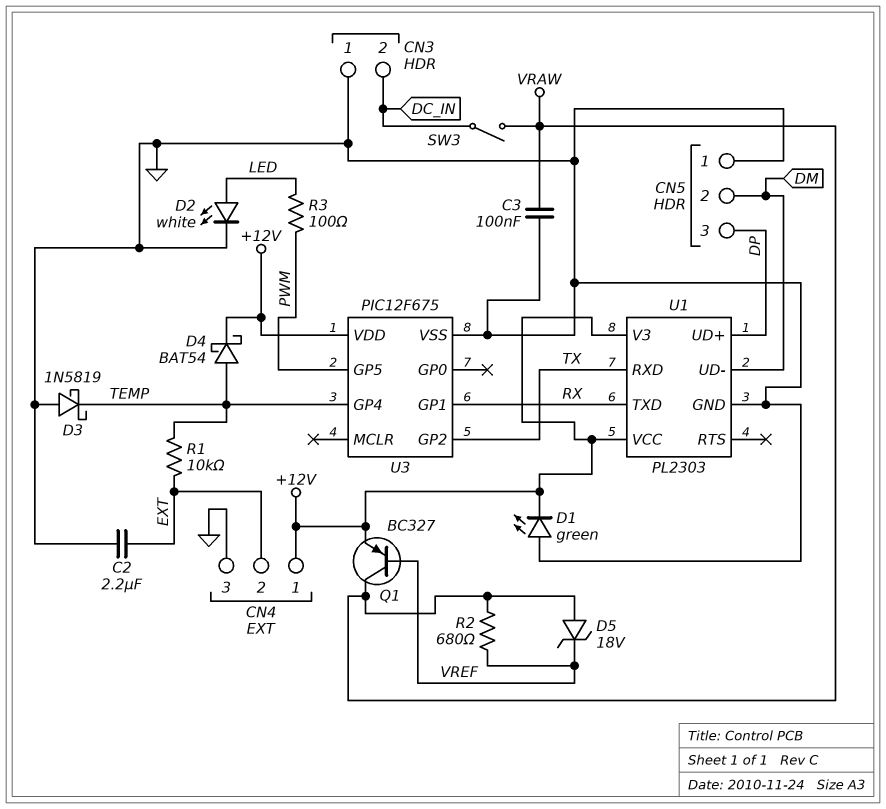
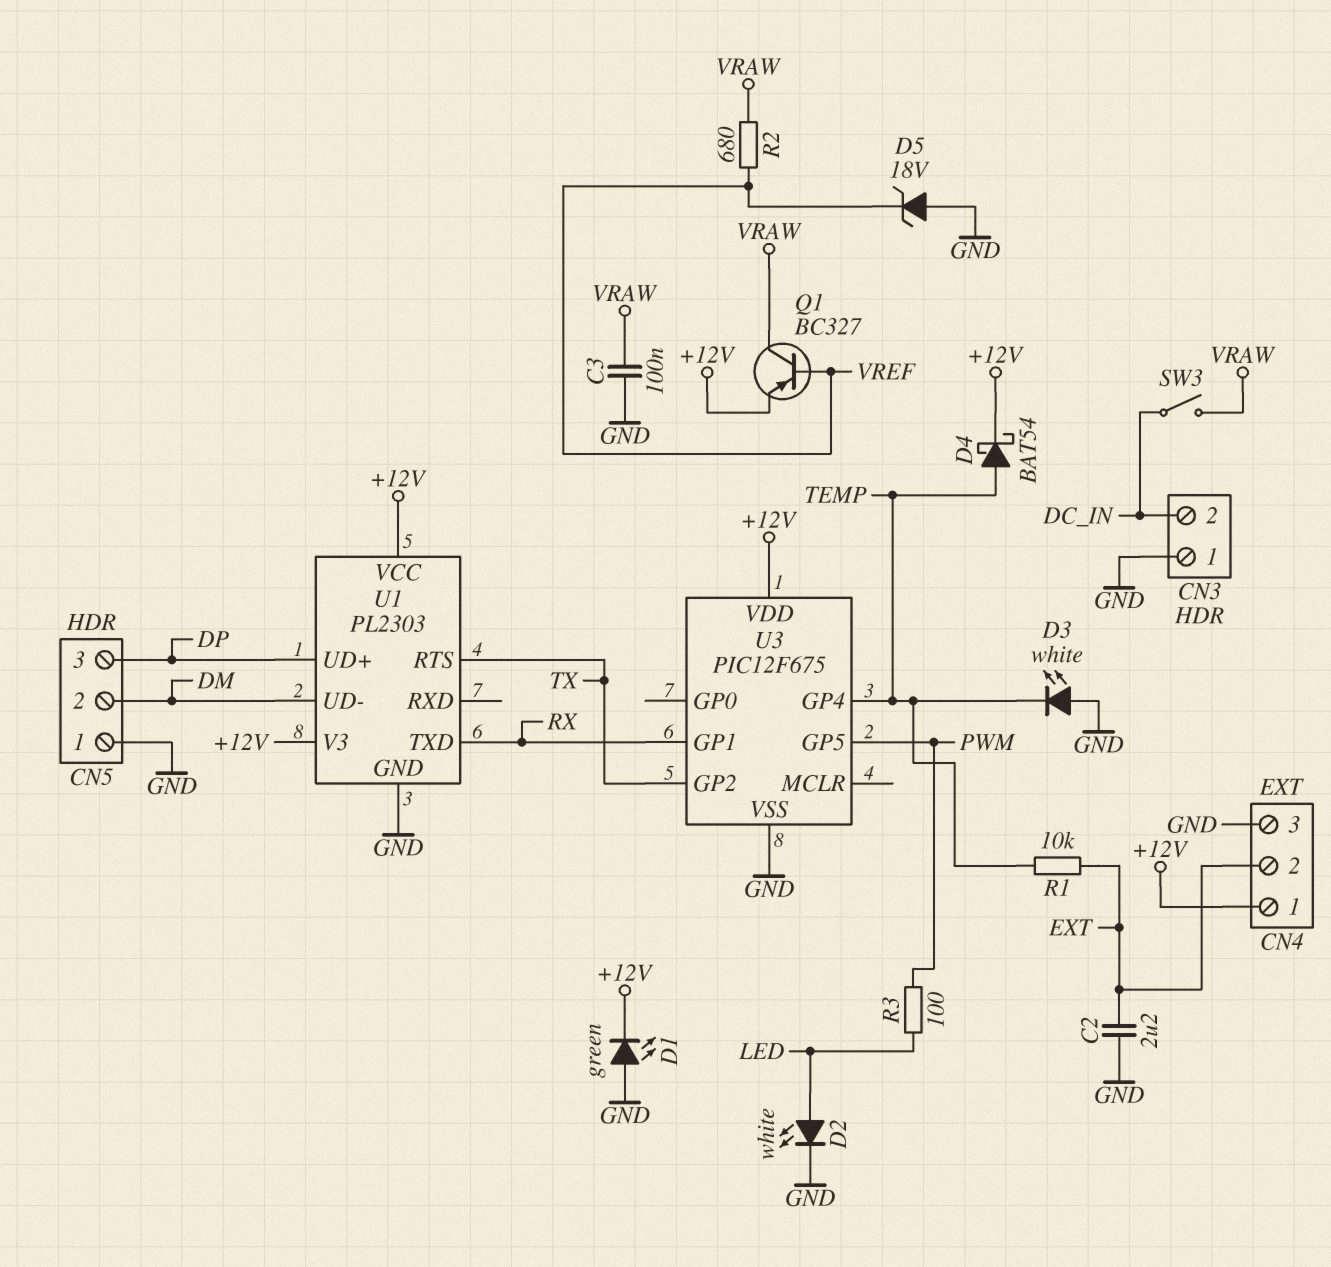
D3: schottky 1N5819 (A GND, K TEMP) -> LED white (A GND, K TEMP)
D5: zener 18V (A VRAW, K VREF) -> zener 18V (A GND, K VREF)
U1 pin RTS: none -> TX
U1 pin RXD: TX -> none

